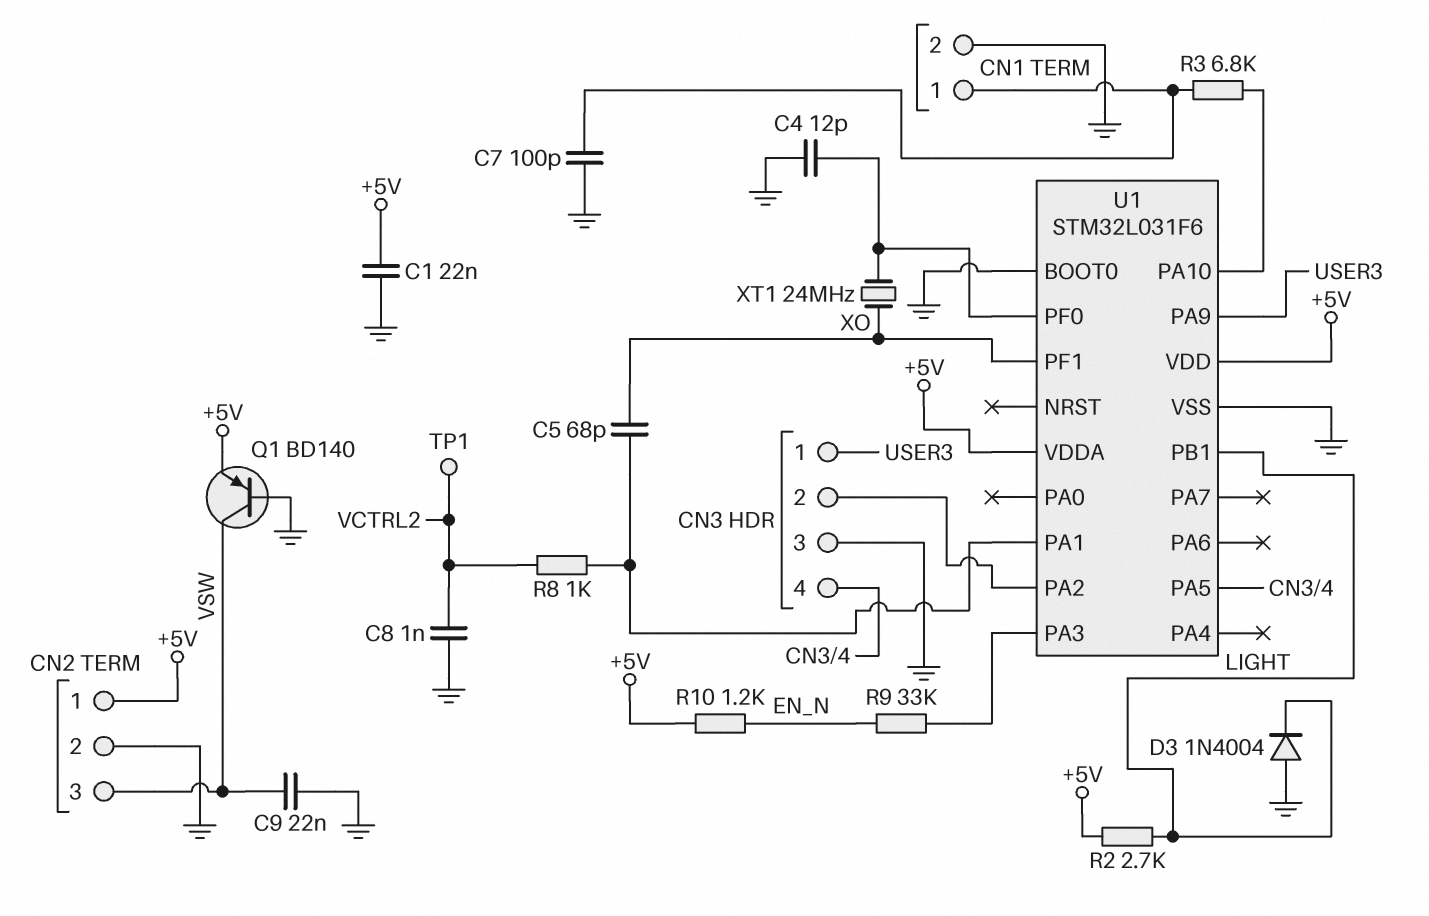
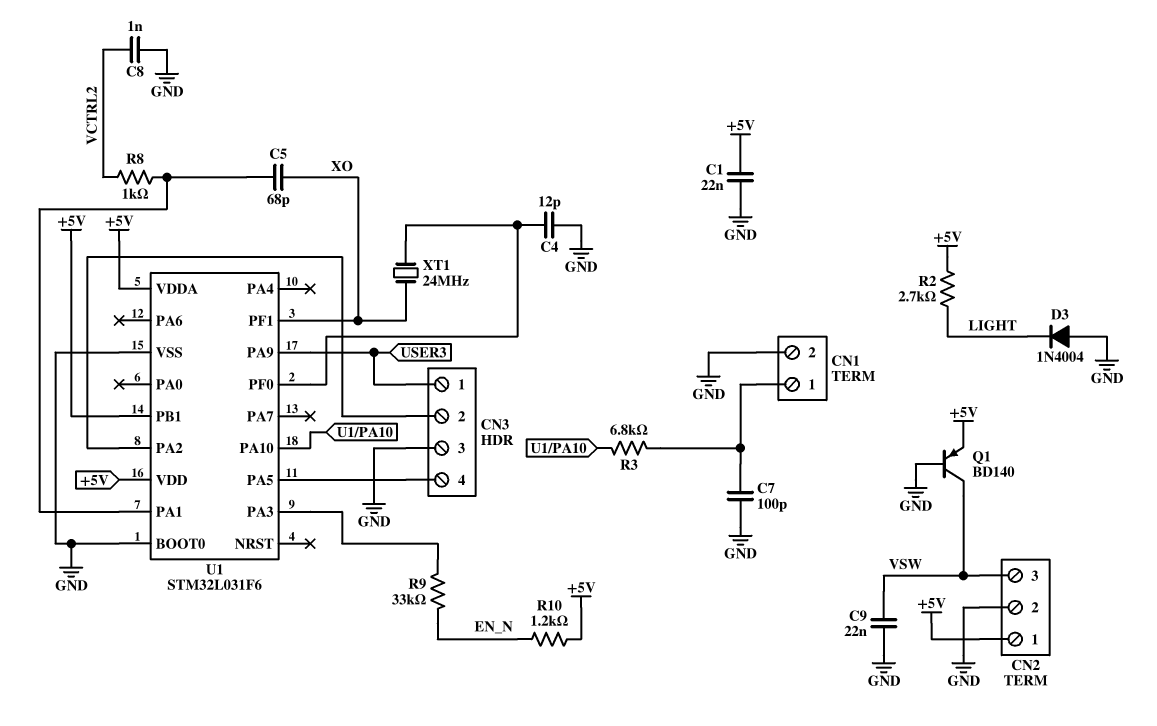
TP1: test point (VCTRL2) -> none
U1 pin PB1: LIGHT -> +5V

